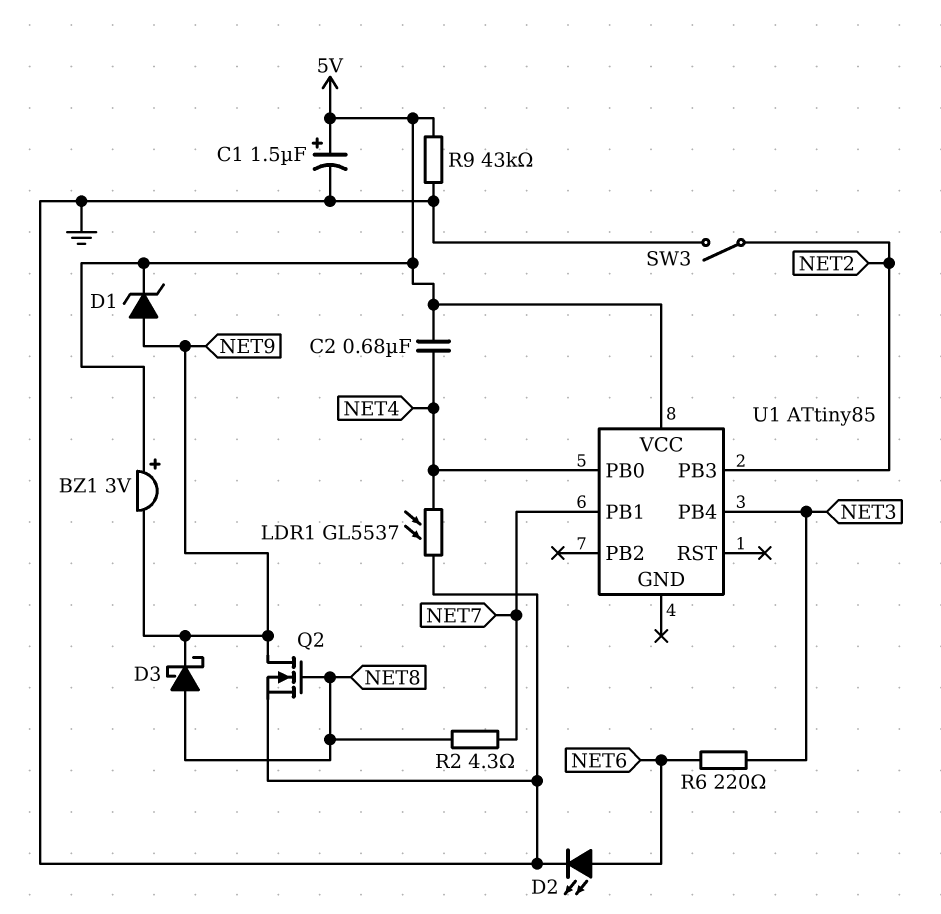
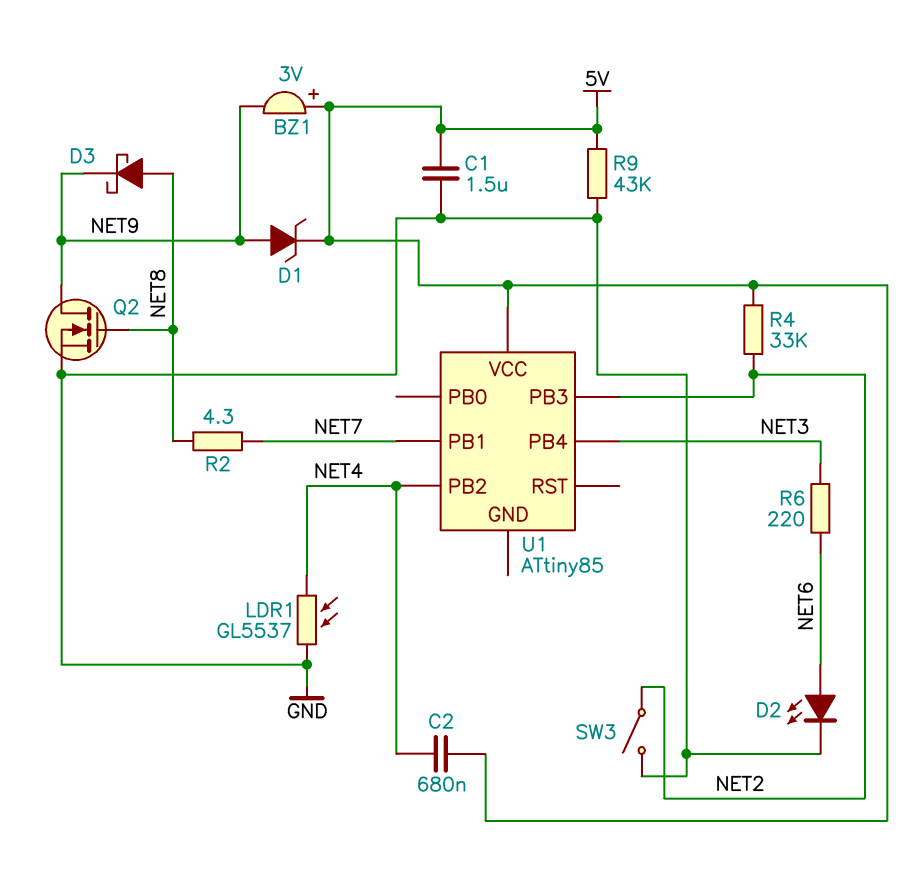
C1: 1.5uF (plus 5V, minus GND) -> 1.5uF (5V, GND)
R4: none -> 33k (5V, NET2)
U1 pin PB0: NET4 -> none
U1 pin PB2: none -> NET4

